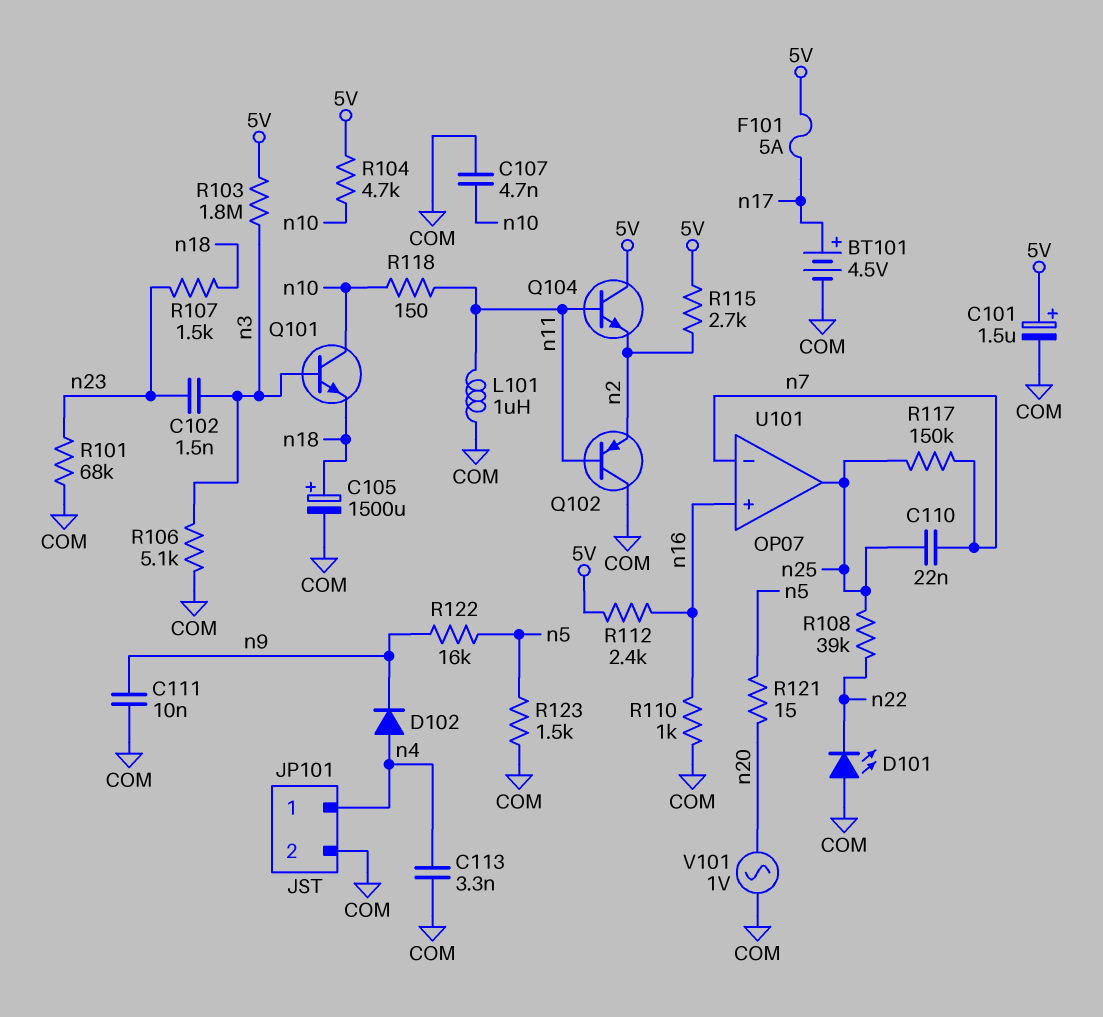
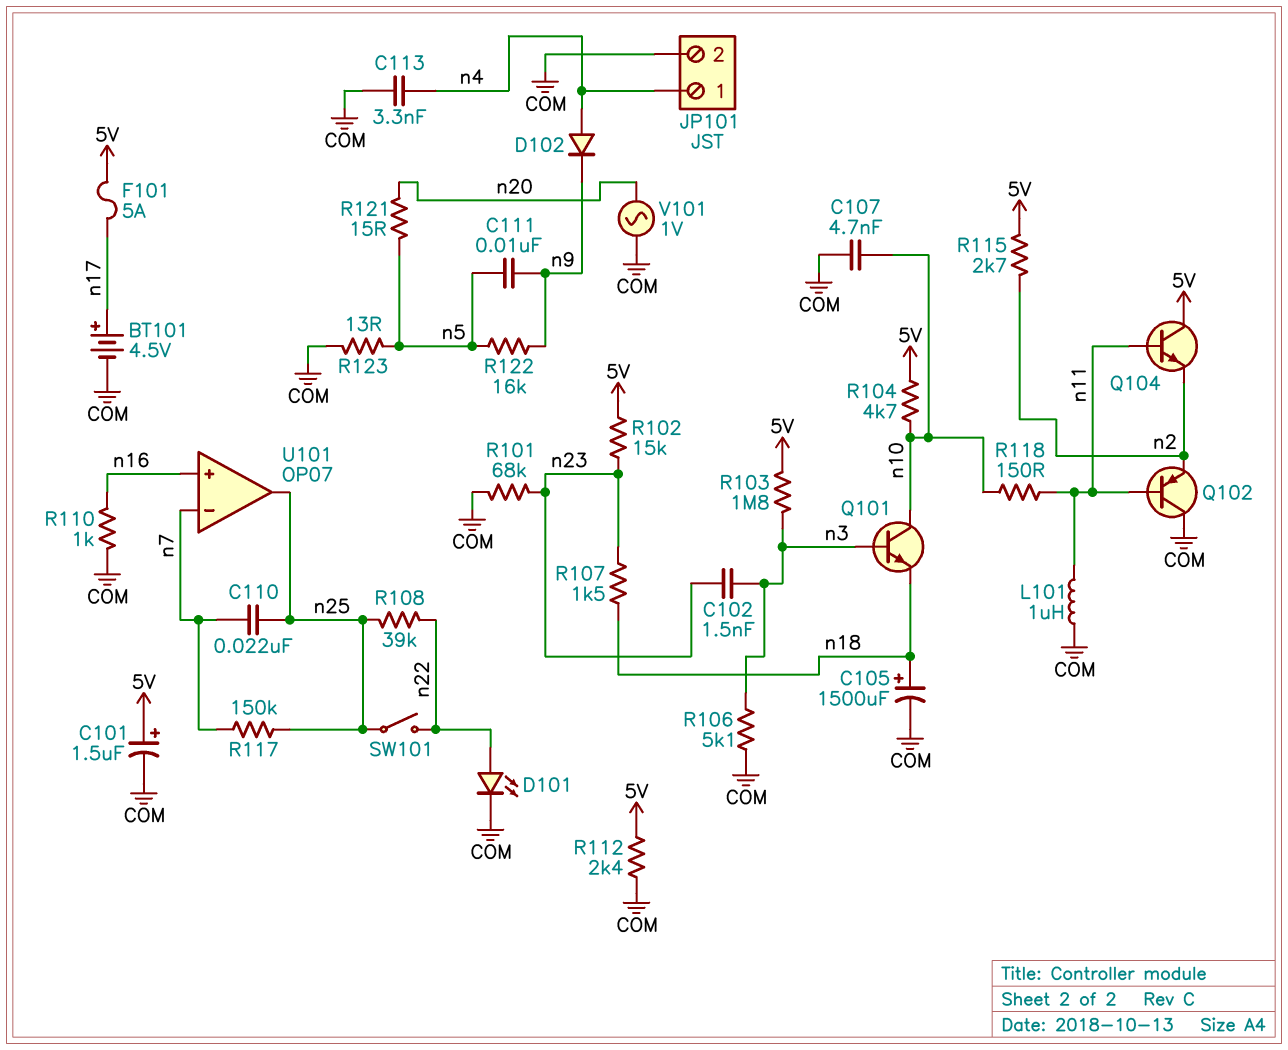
C111: 10nF (COM, n9) -> 10nF (n5, n9)
D101: LED (A COM, K n22) -> LED (A n22, K COM)
R102: none -> 15k (5V, n23)
R112: 2.4k (5V, n16) -> 2.4k (5V, COM)
R123: 1.5k (COM, n5) -> 13 (COM, n5)
SW101: none -> switch (n22, n25)

